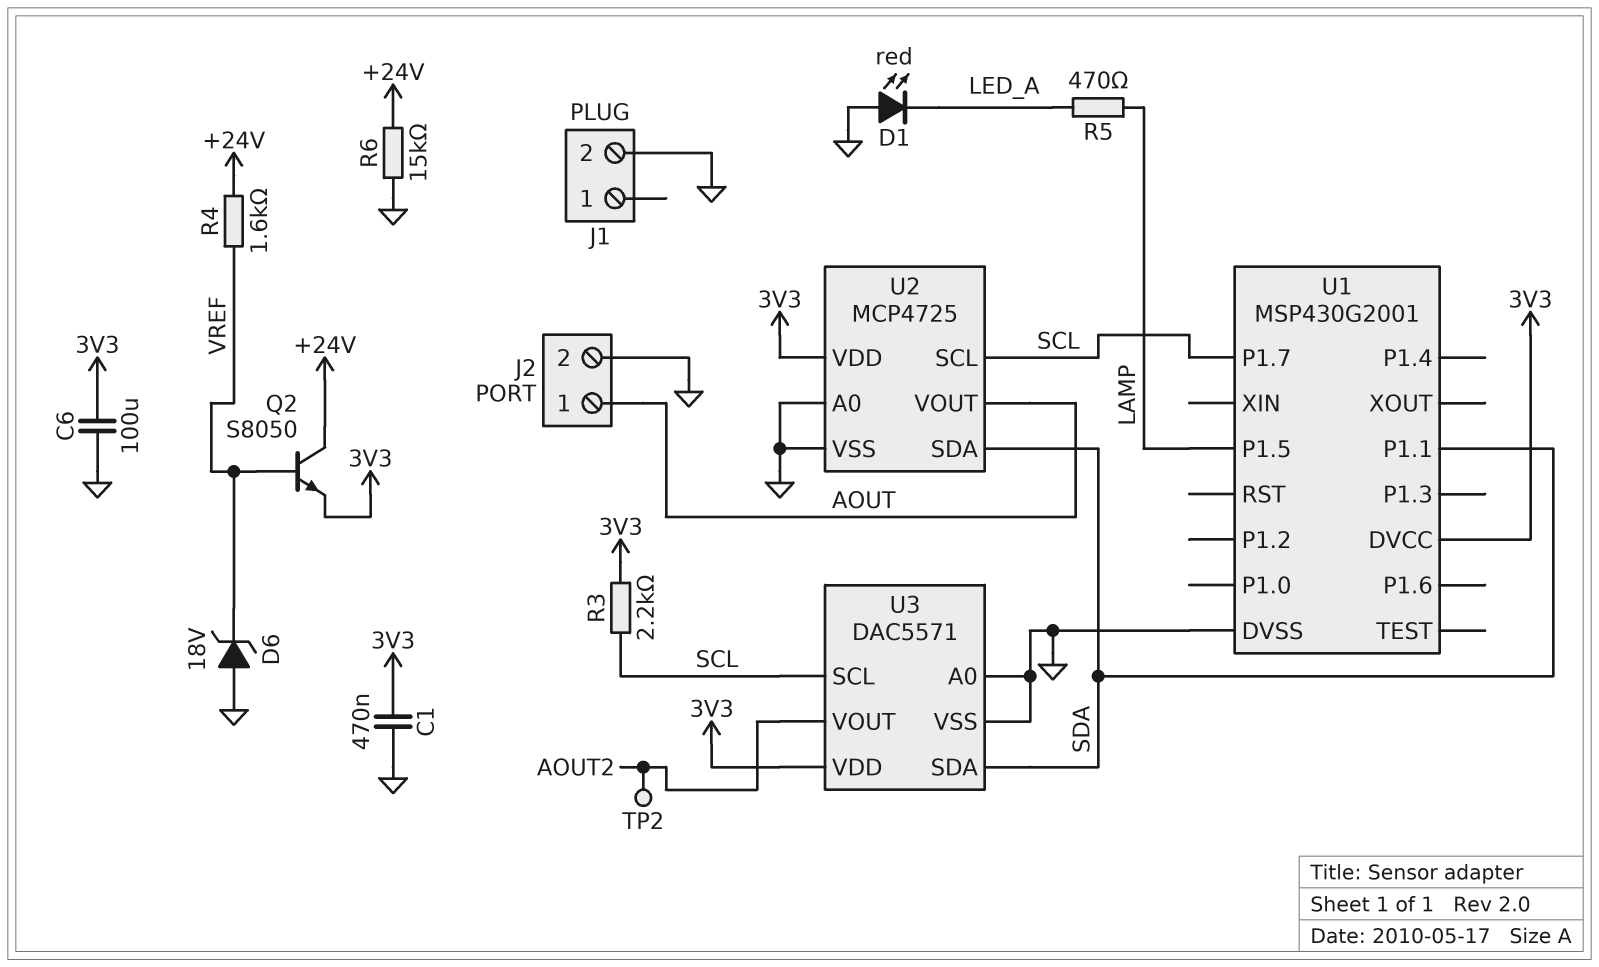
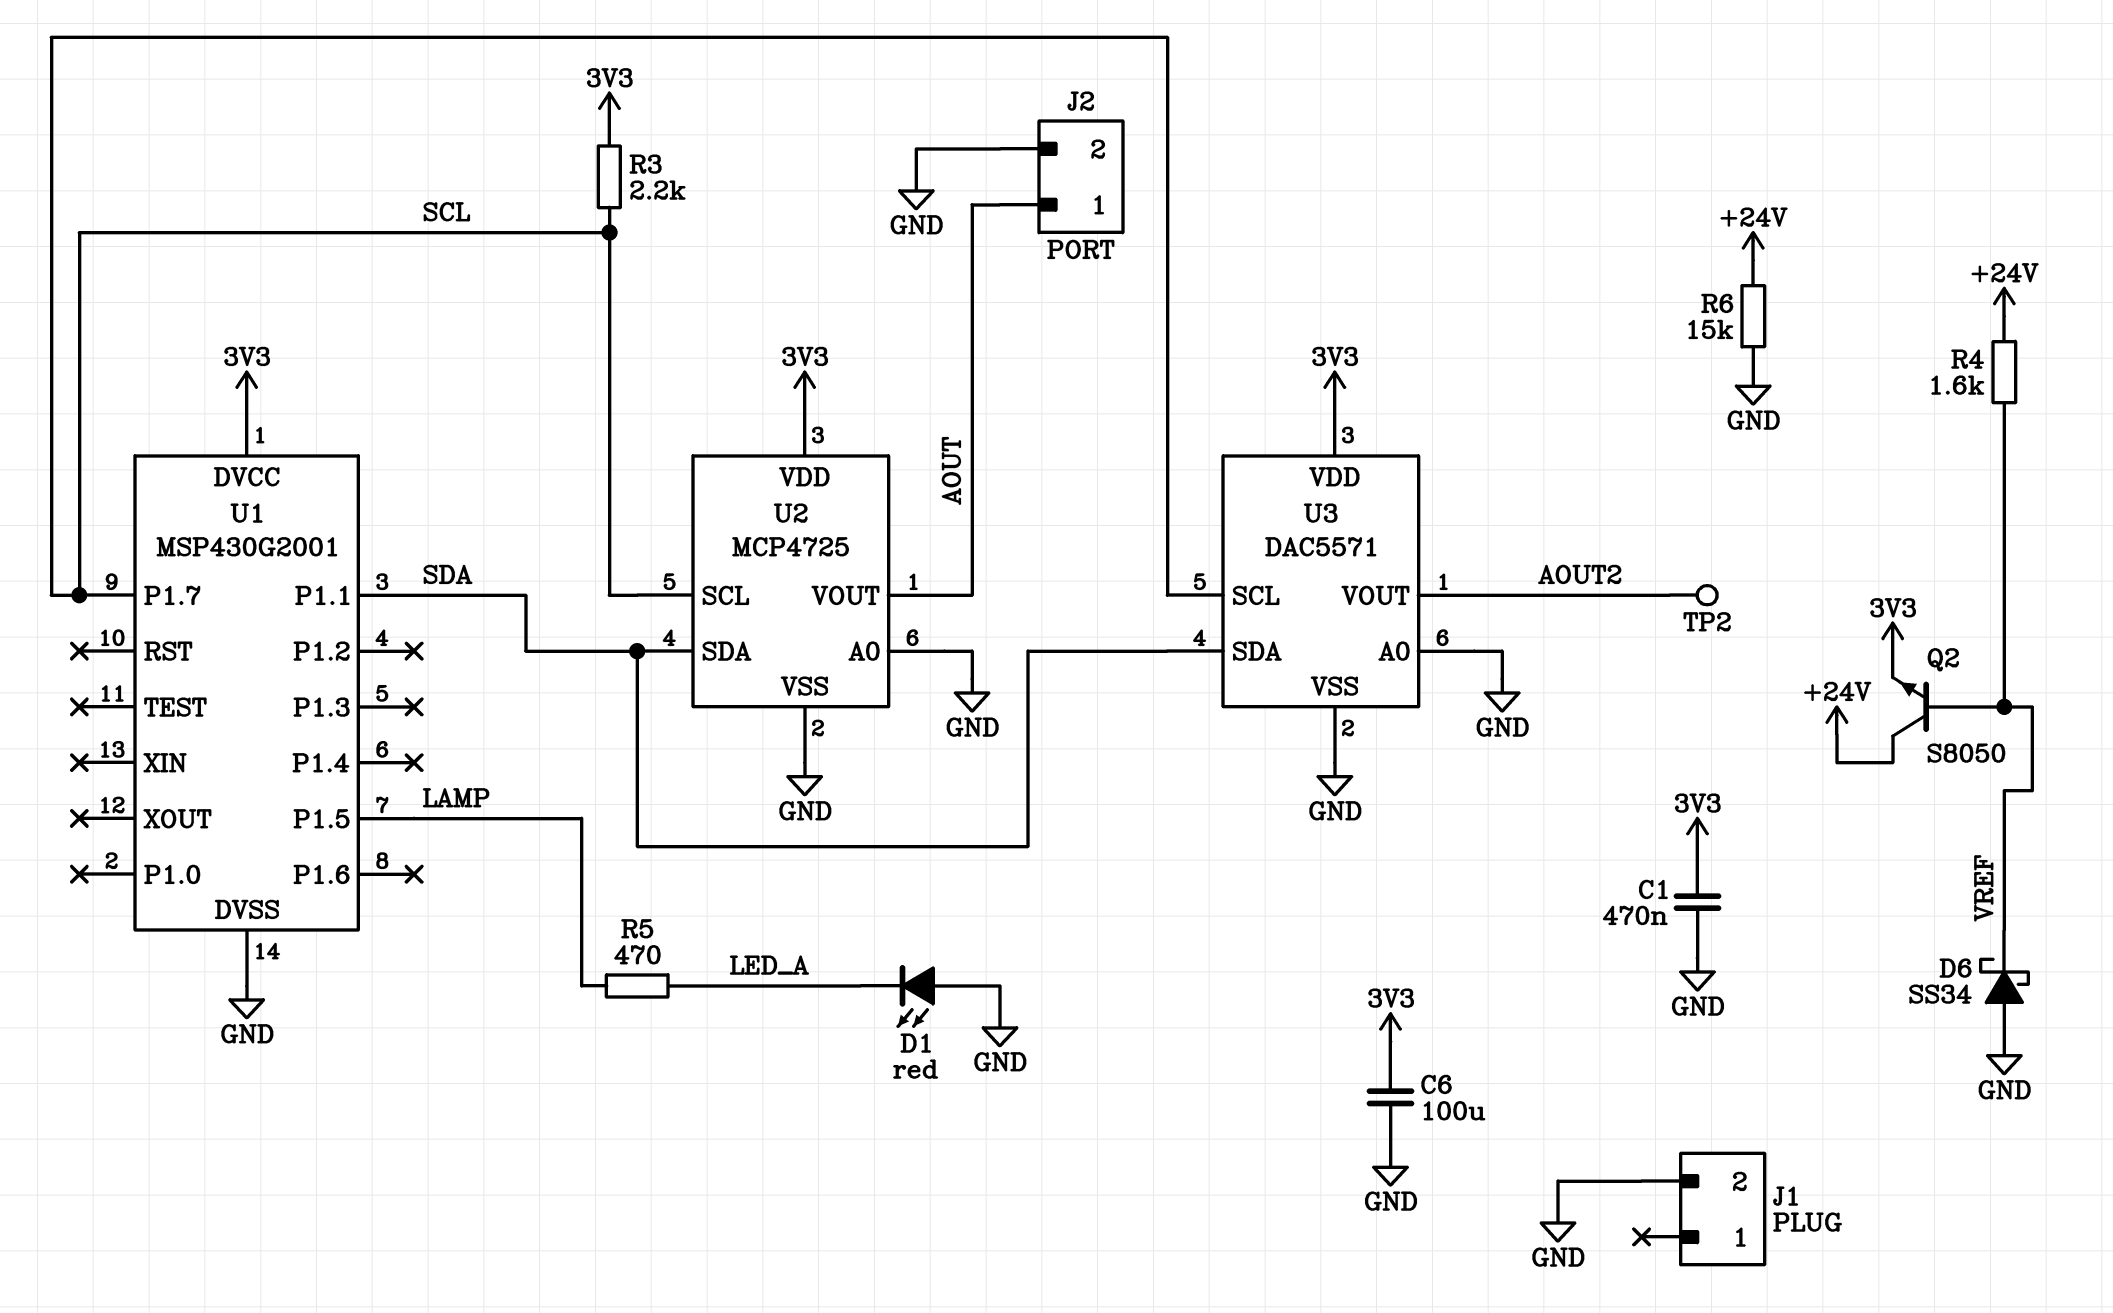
D6: zener 18V (A GND, K VREF) -> schottky SS34 (A GND, K VREF)

